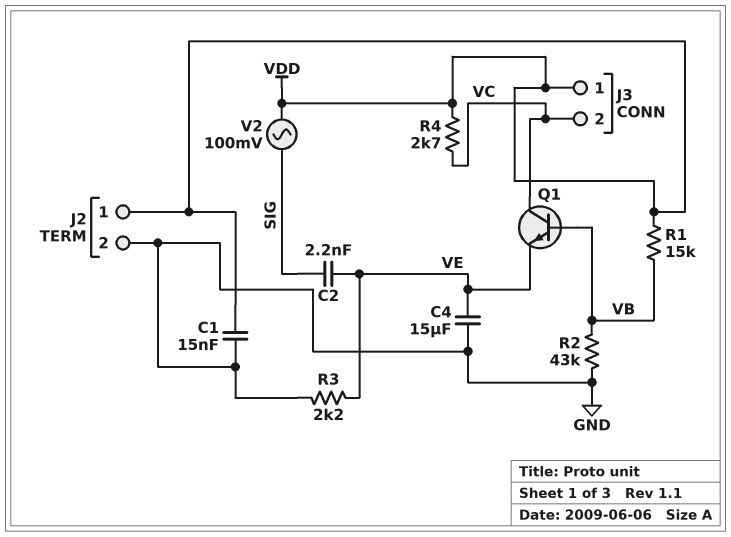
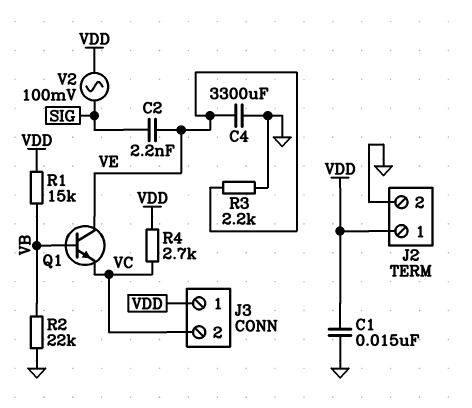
C4: 15uF (GND, VE) -> 3300uF (GND, VE)
Q1: NPN (B VB, C VC, E VE) -> NPN (B VB, C VE, E VC)
R2: 43k (GND, VB) -> 22k (GND, VB)

